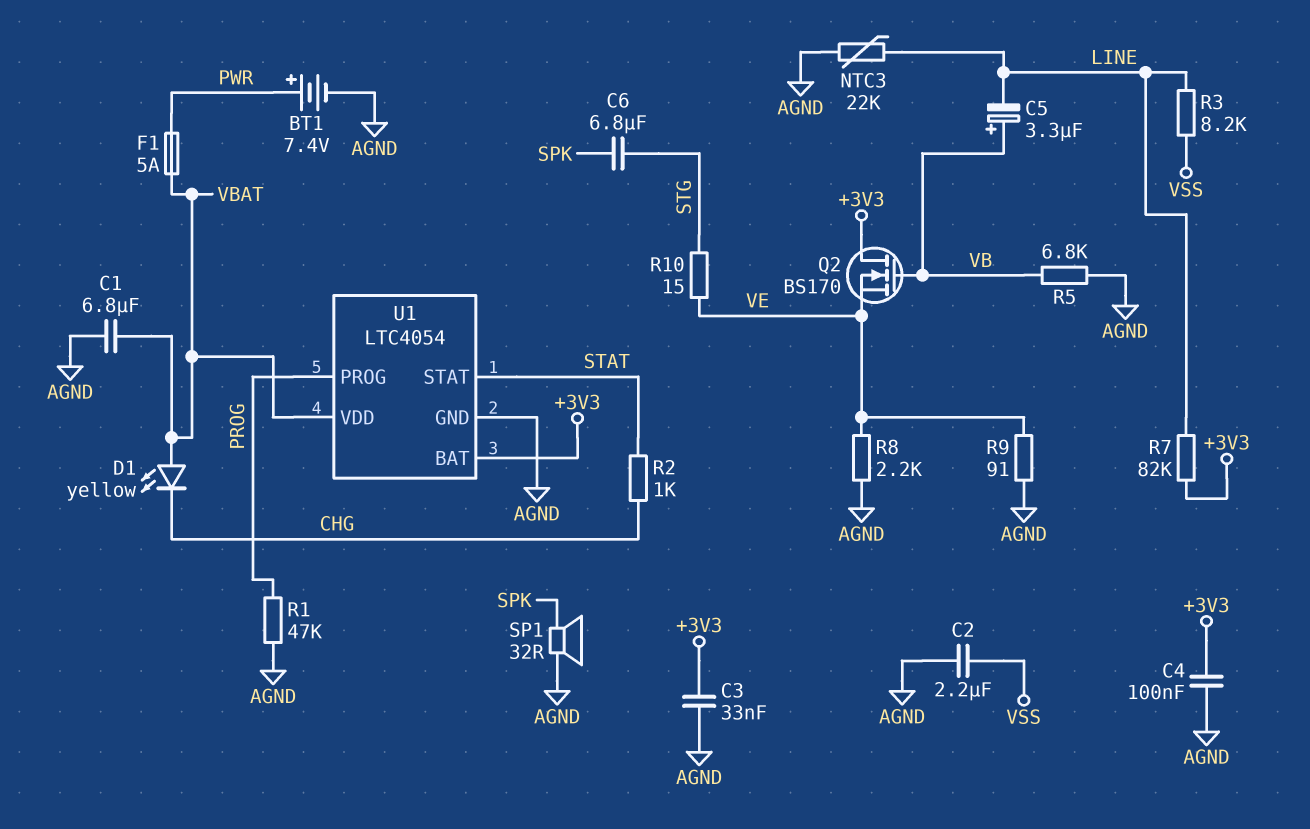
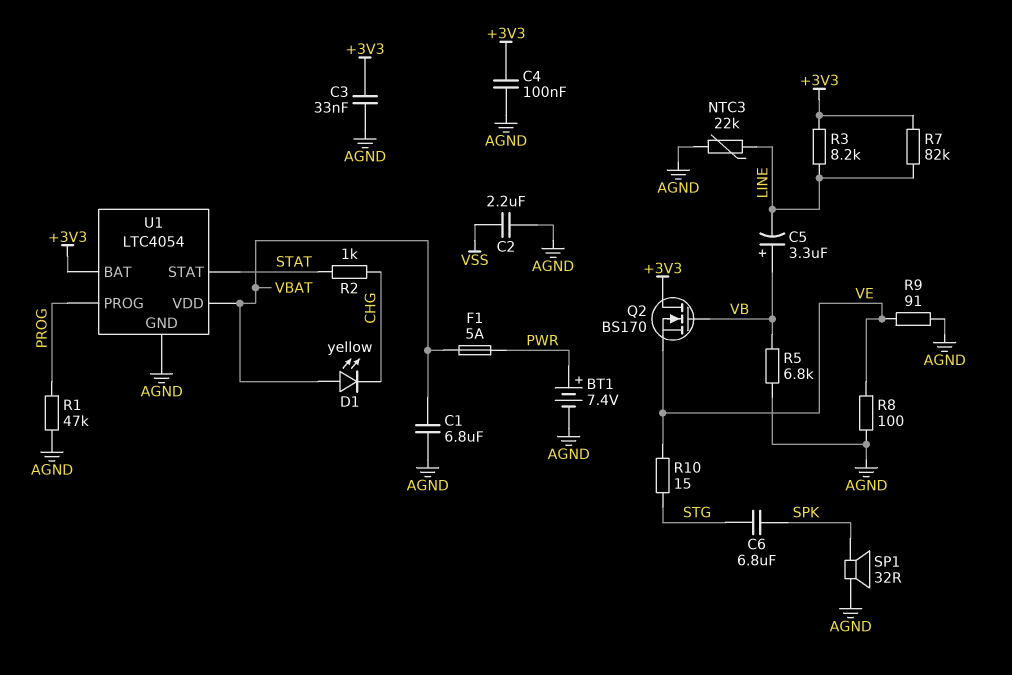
R3: 8.2k (LINE, VSS) -> 8.2k (+3V3, LINE)
R8: 2.2k (AGND, VE) -> 100 (AGND, VE)

